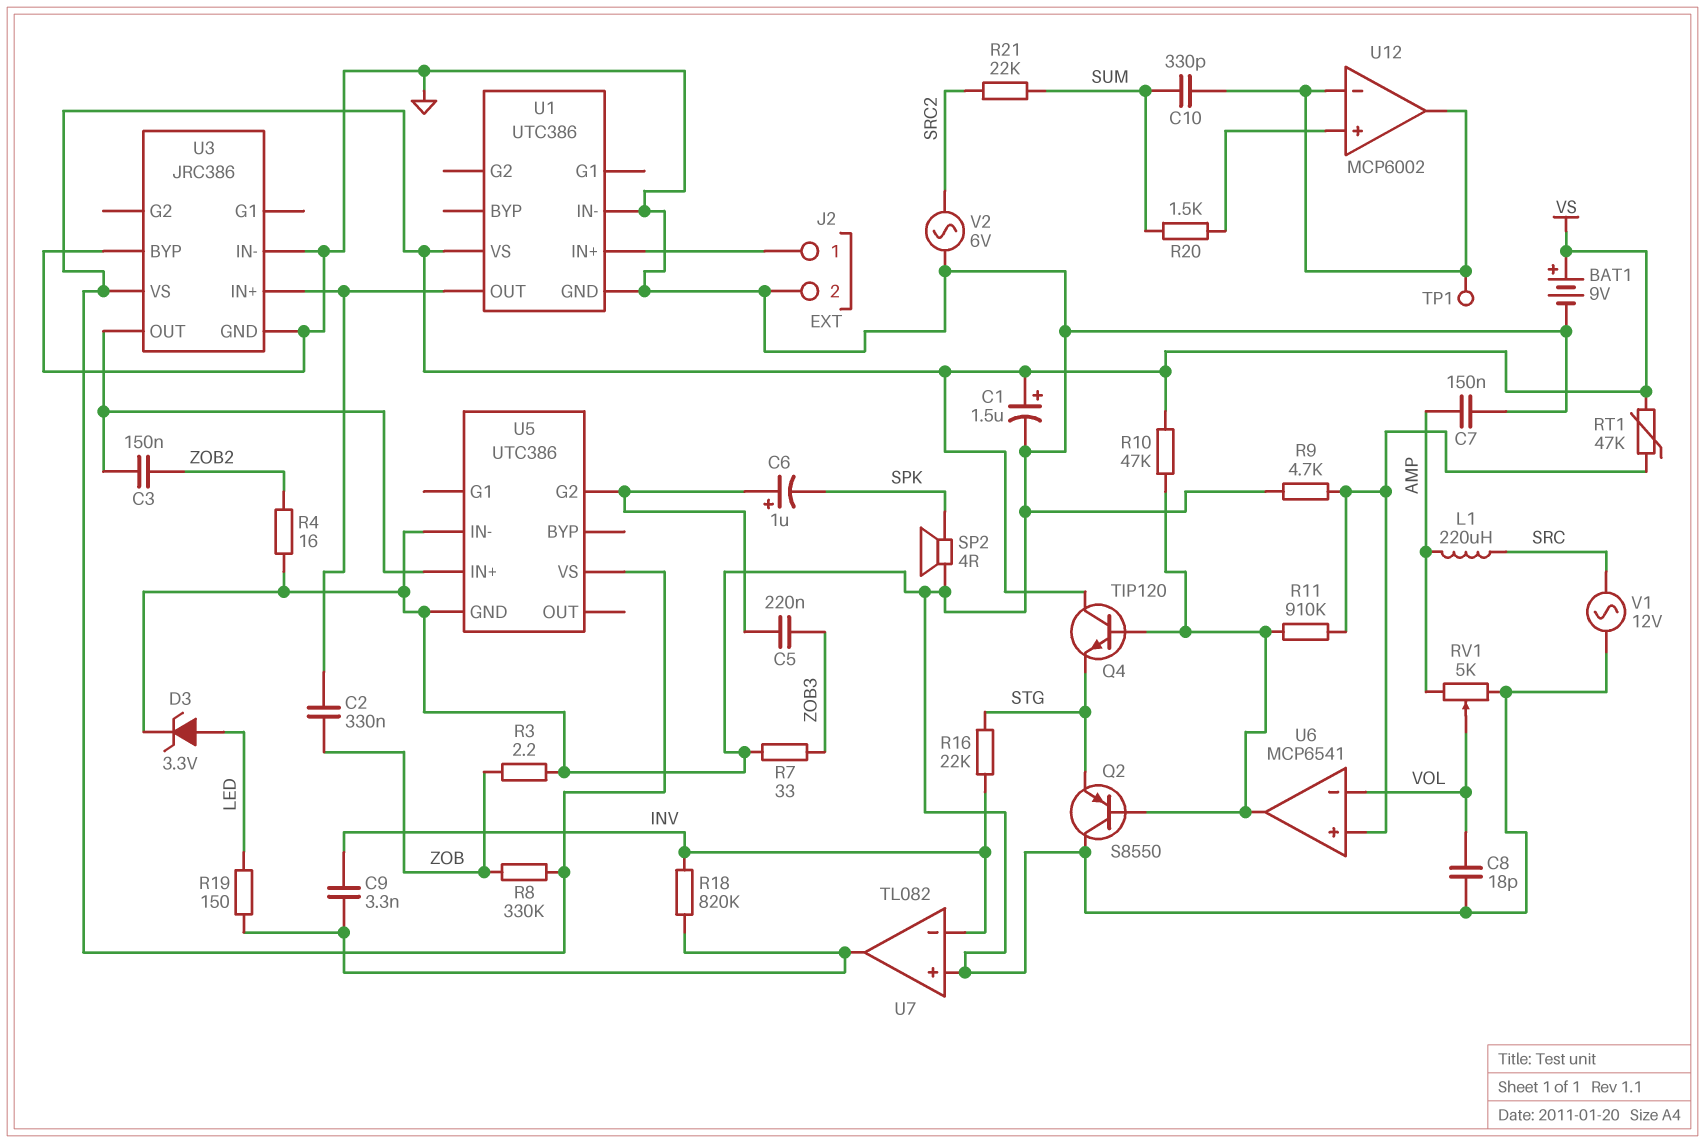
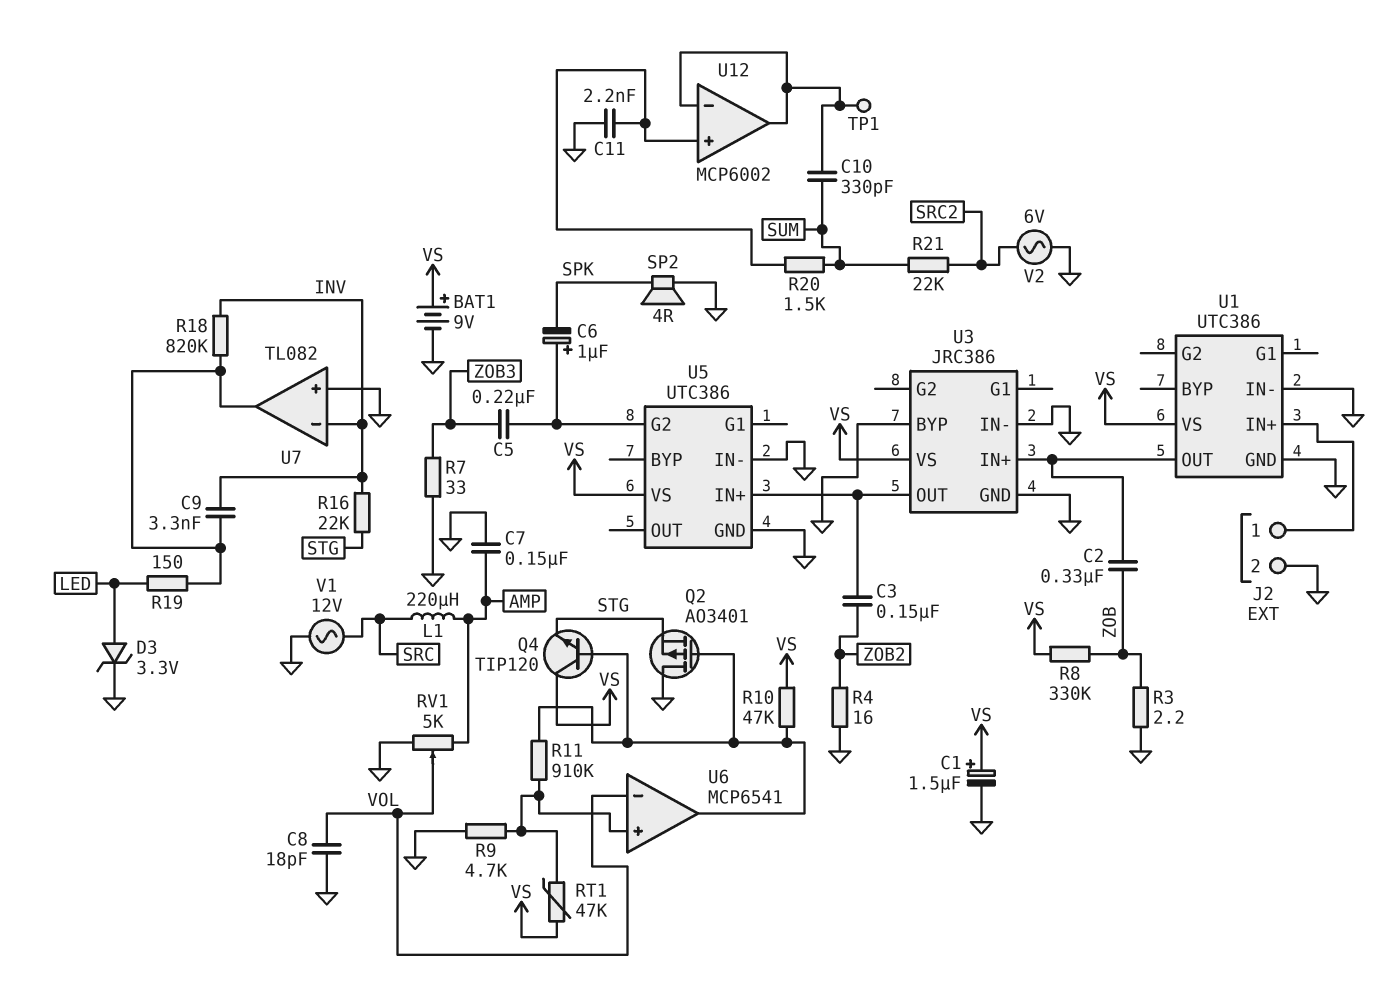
C11: none -> 2.2nF (GND, U12/in+)
Q2: PNP S8550 (B U6/out, C GND, E STG) -> PMOS AO3401 (G U6/out, D GND, S STG)

